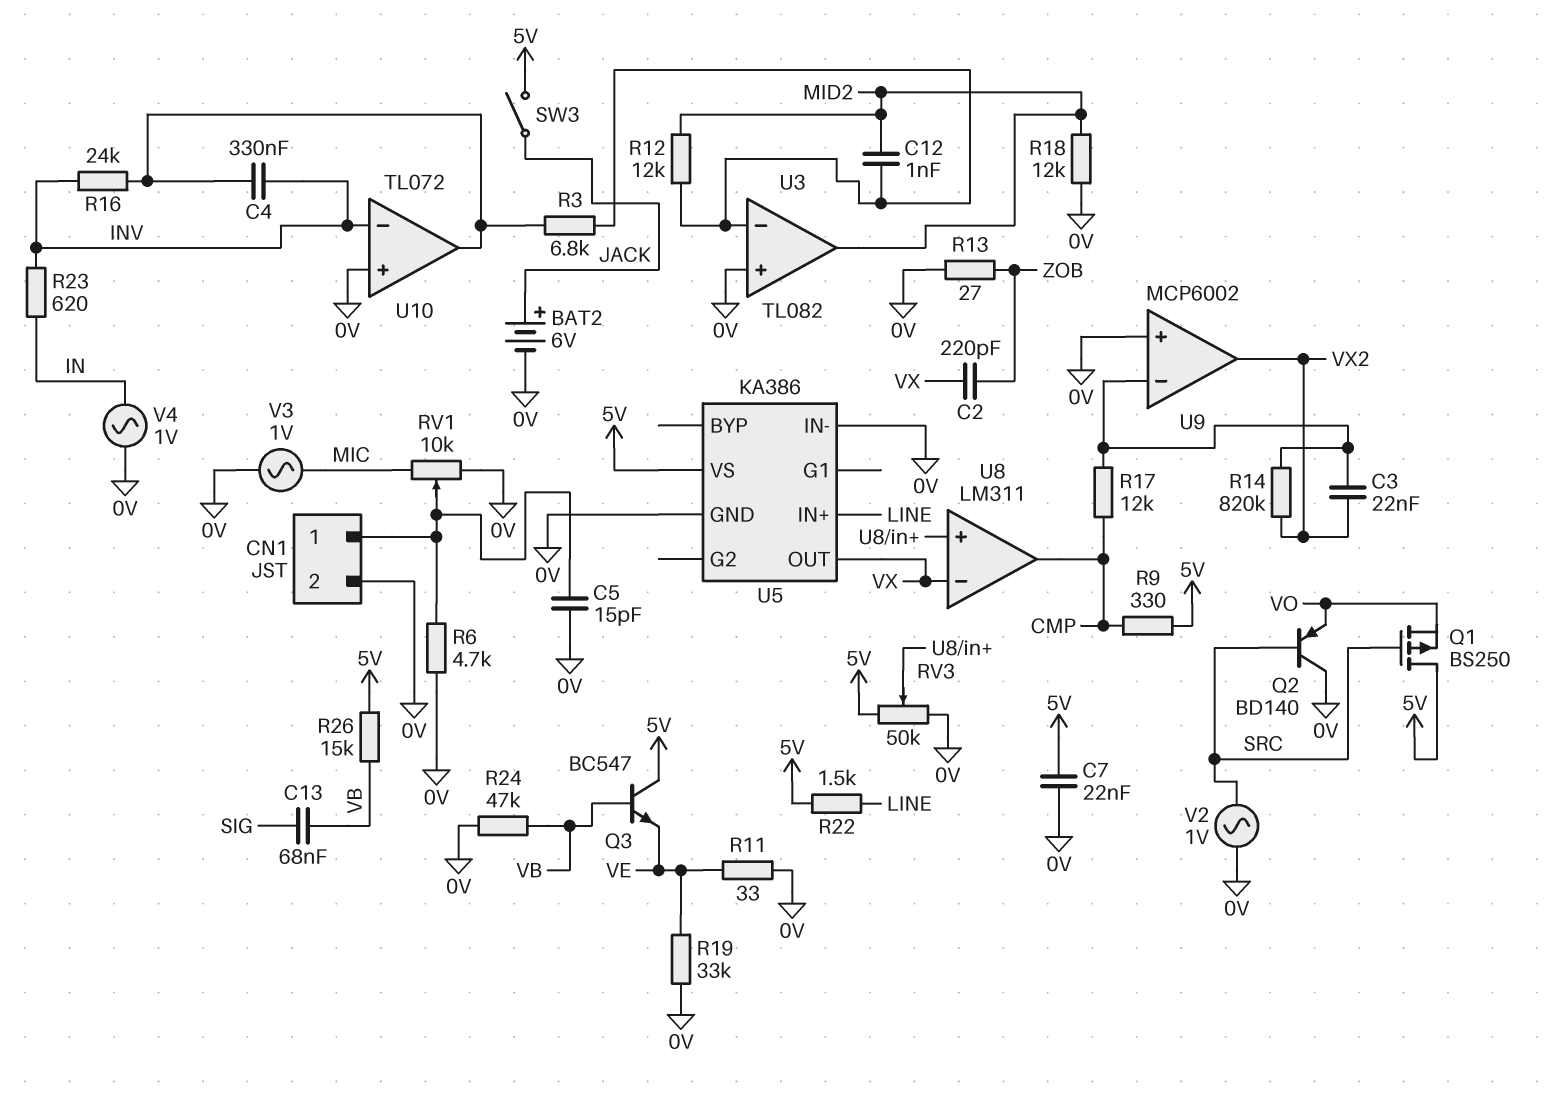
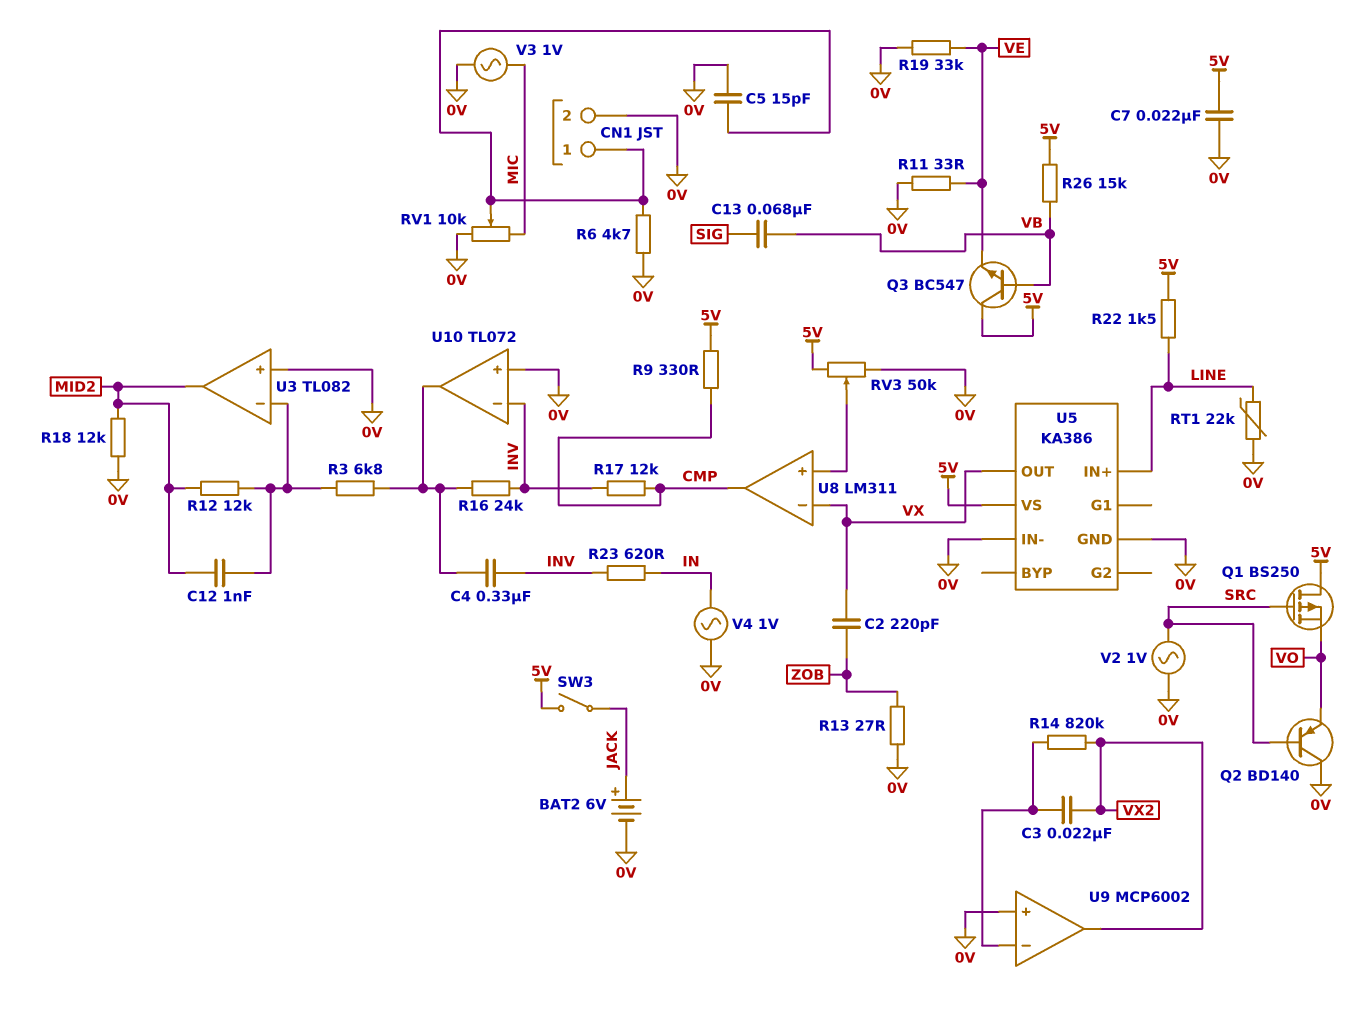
R17: 12k (CMP, U9/in-) -> 12k (CMP, INV)
R24: 47k (0V, VB) -> none
RT1: none -> 22k (0V, LINE)

